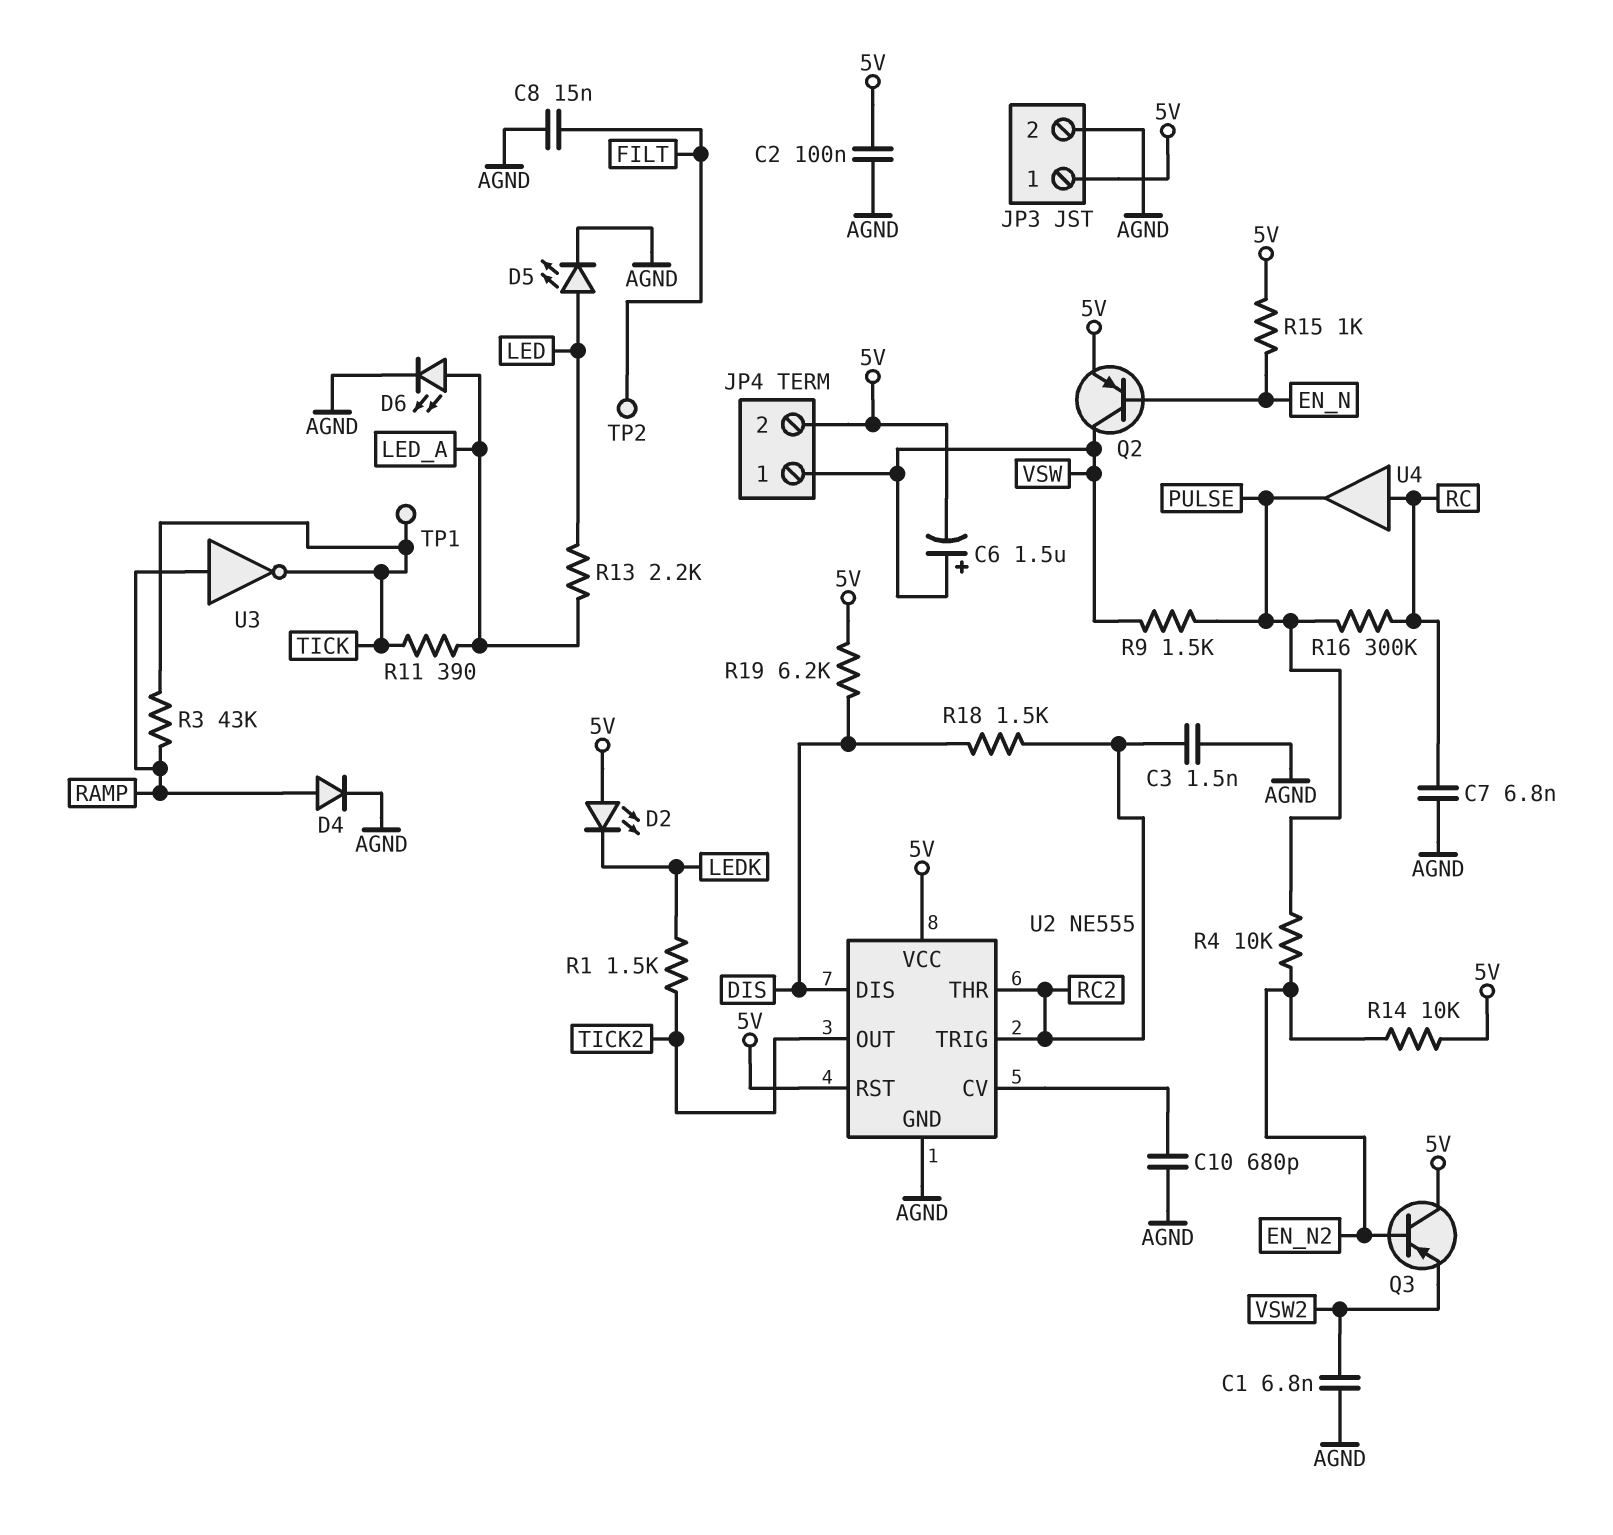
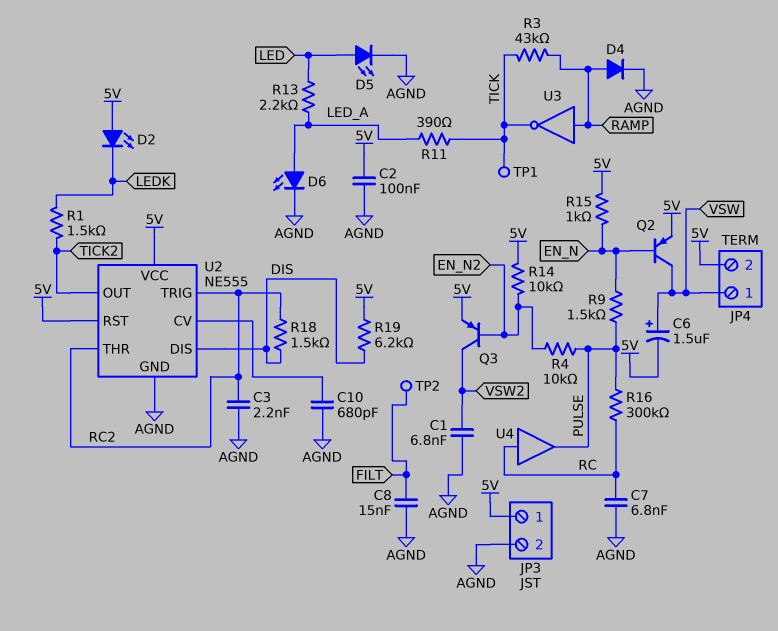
C3: 1.5nF (AGND, RC2) -> 2.2nF (AGND, RC2)
Q3: PNP (B EN_N2, C 5V, E VSW2) -> PNP (B EN_N2, C VSW2, E 5V)
R9: 1.5k (PULSE, VSW) -> 1.5k (EN_N, PULSE)

